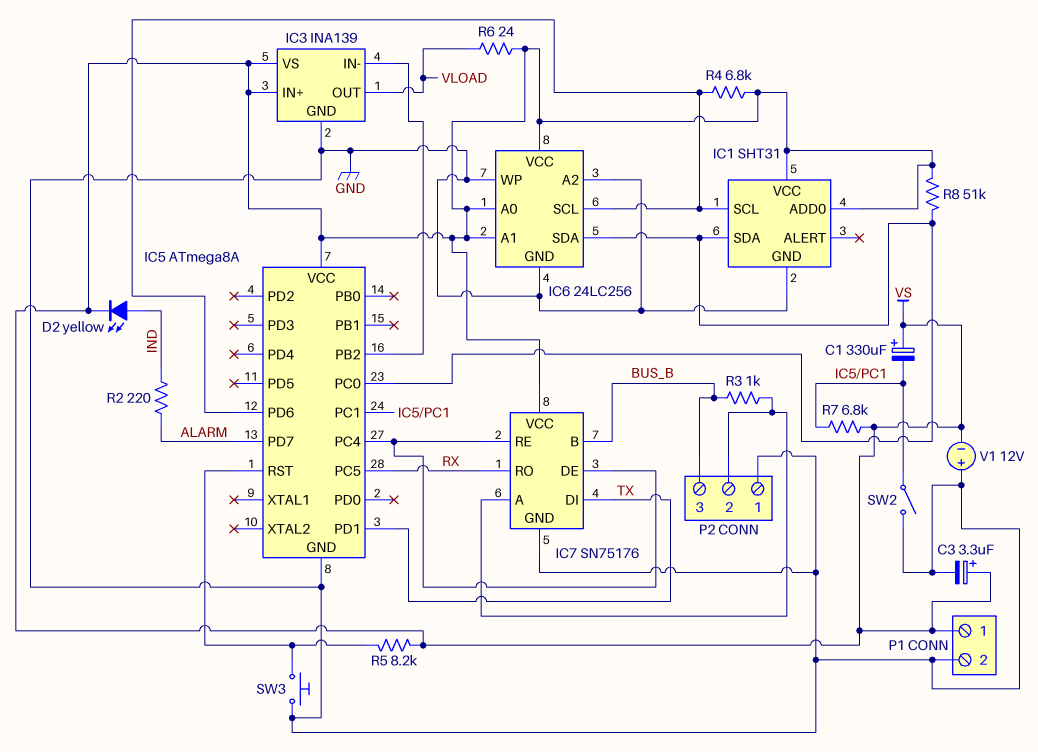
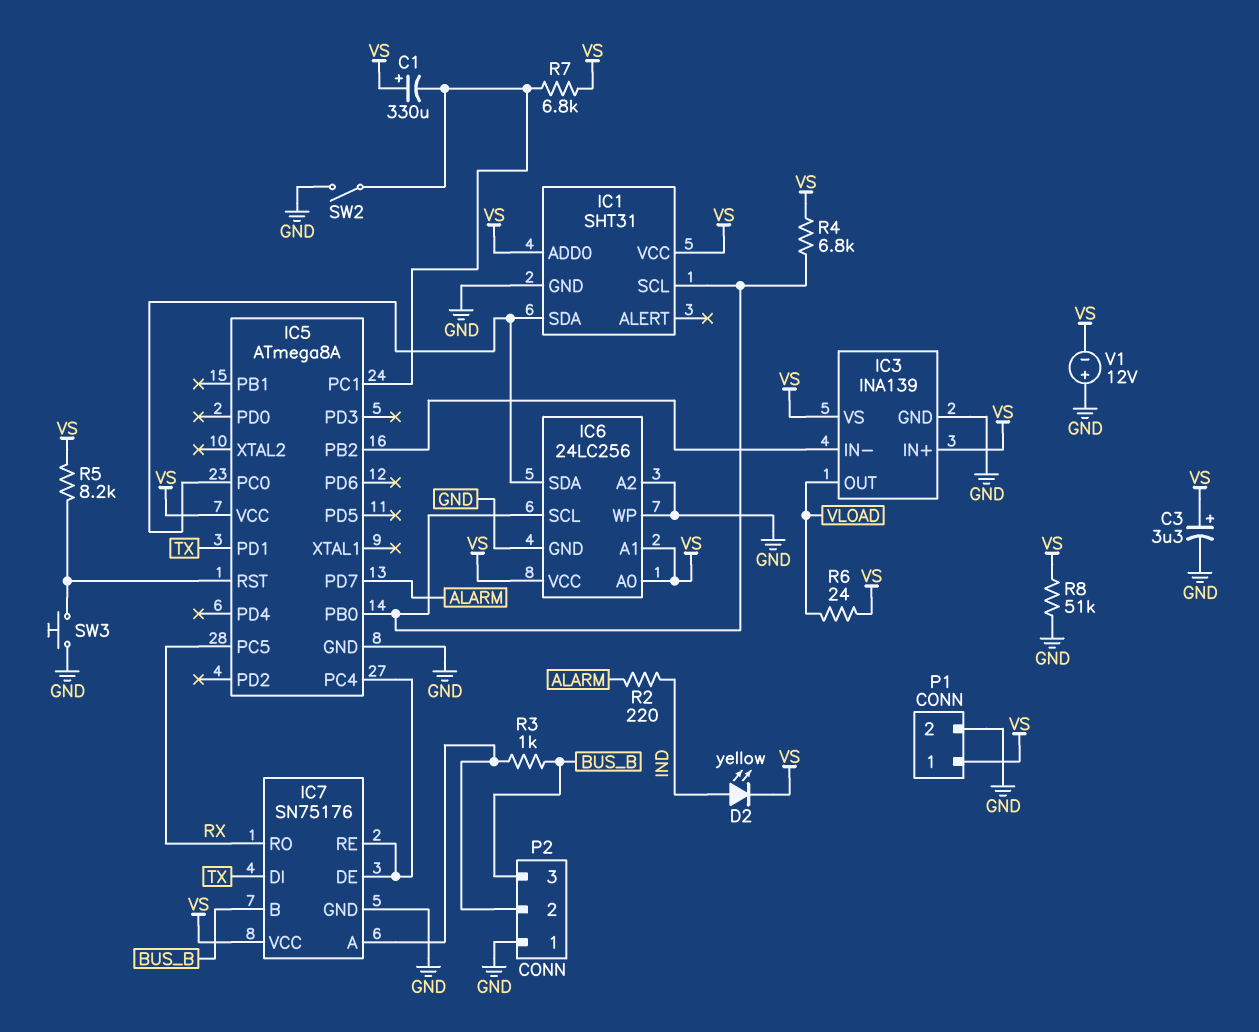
IC5 pin PB0: none -> IC1/SCL
IC5 pin PD6: IC1/SCL -> none
R8: 51k (IC1/SDA, VS) -> 51k (GND, VS)

